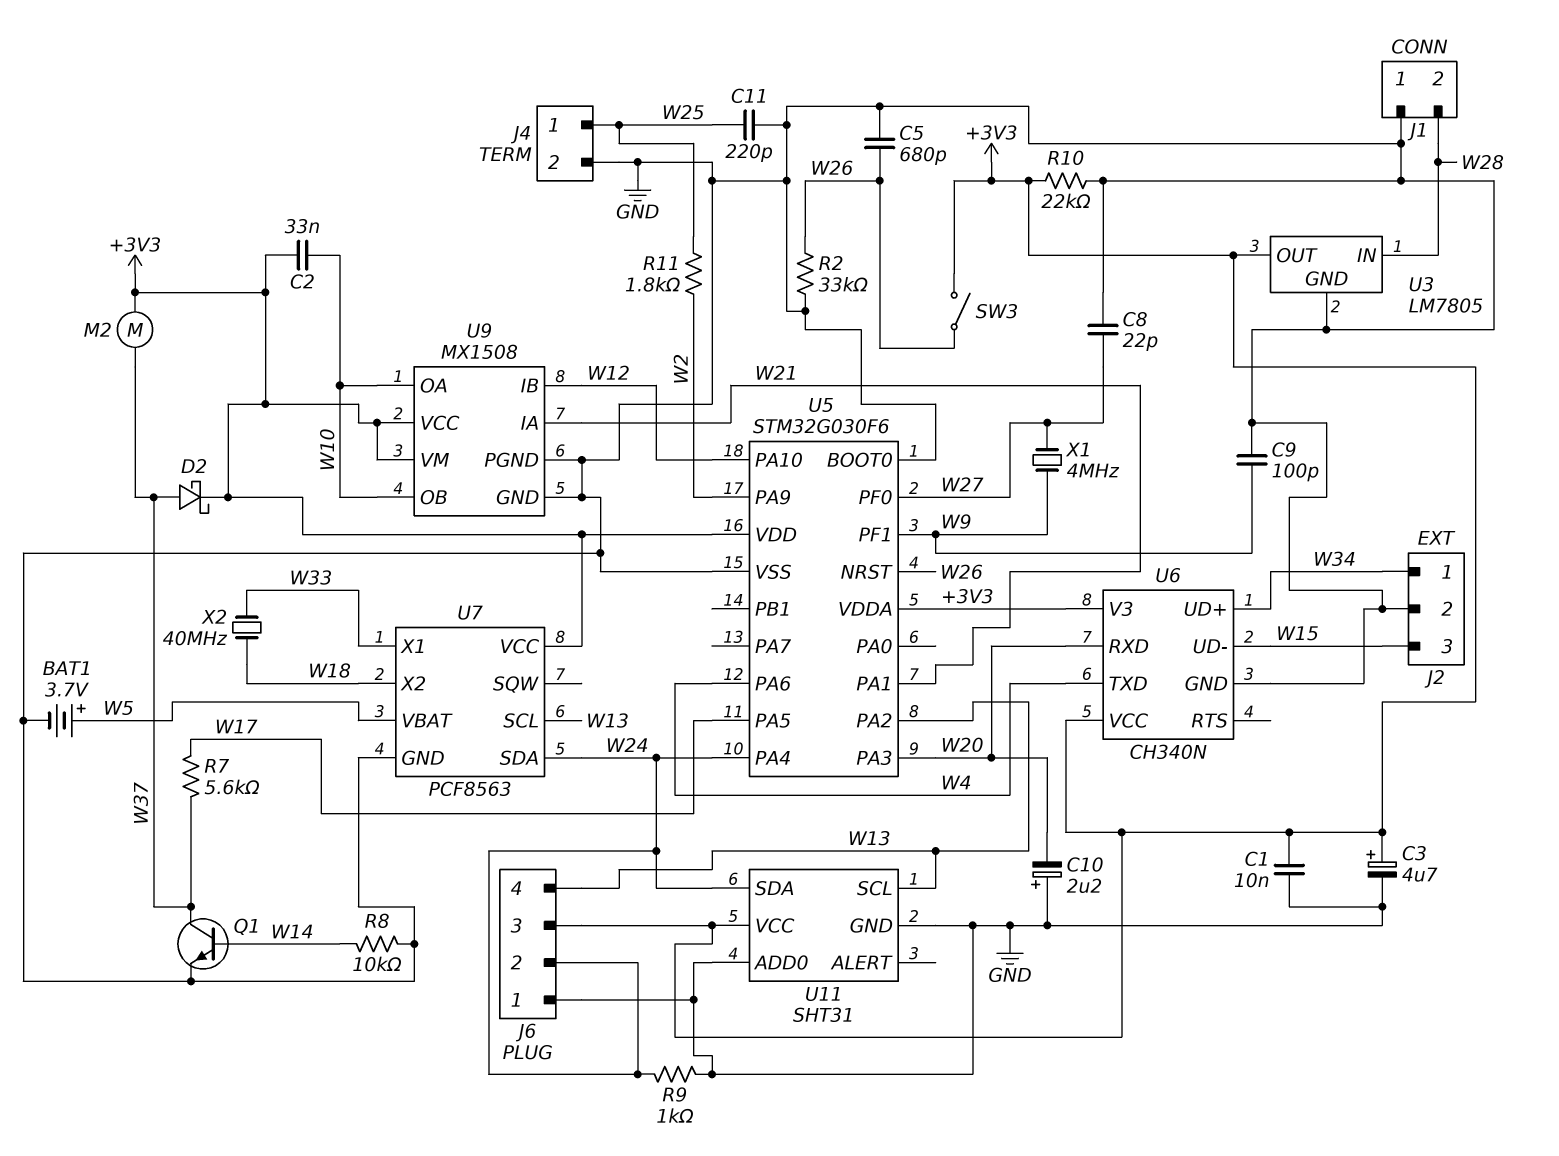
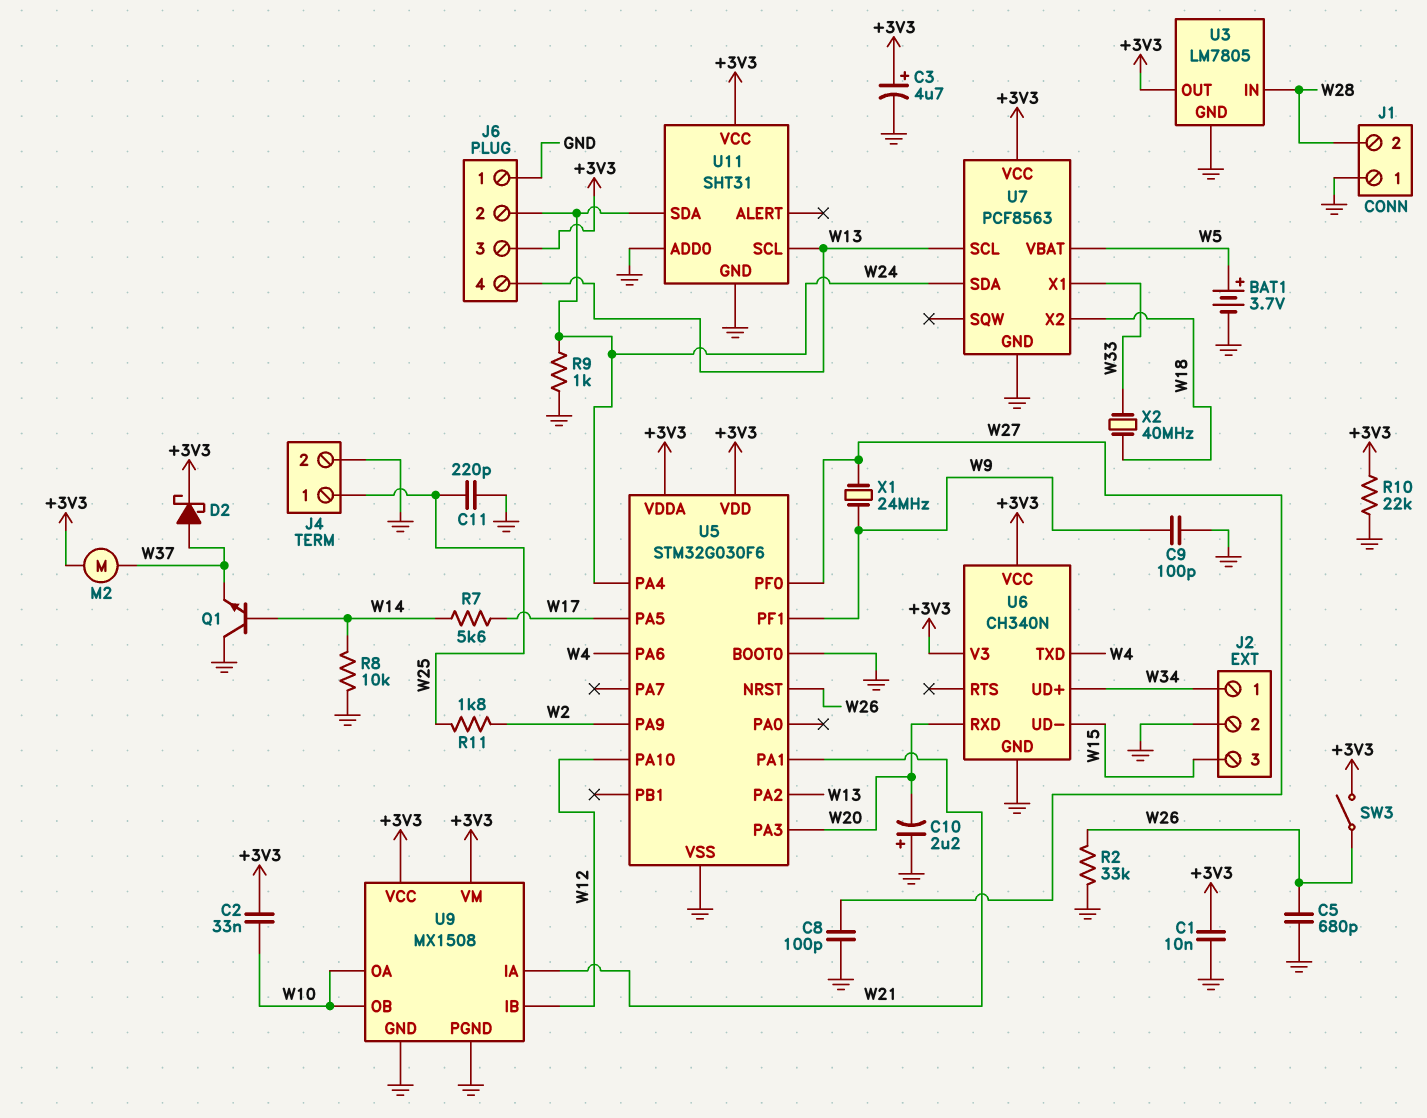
C8: 22pF (GND, W27) -> 100pF (GND, W27)
Q1: NPN (B W14, C W37, E GND) -> NPN (B W14, C GND, E W37)
R7: 5.6k (W17, W37) -> 5.6k (W14, W17)
X1: 4MHz (W9, W27) -> 24MHz (W9, W27)

